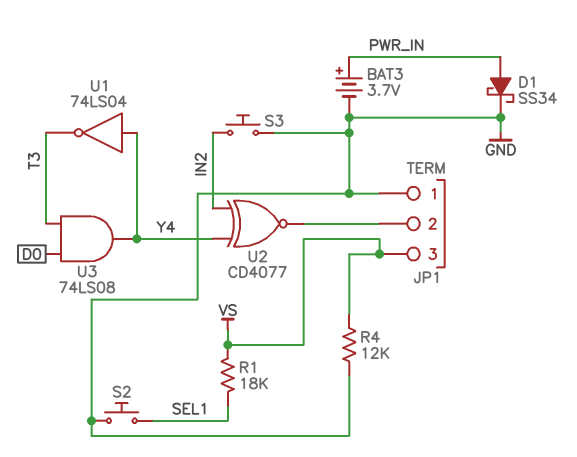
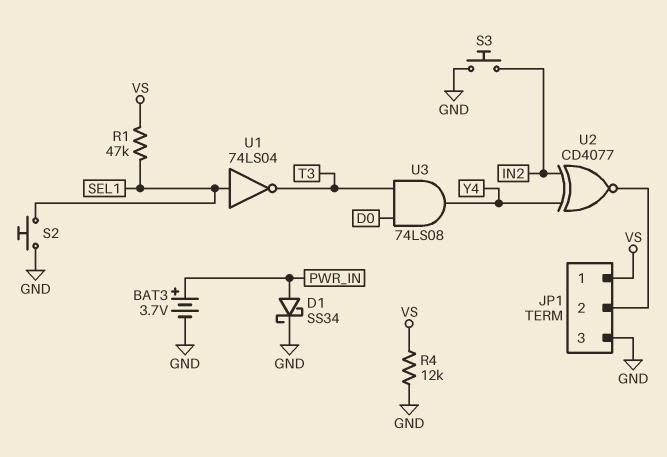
JP1 pin 1: GND -> VS
JP1 pin 3: VS -> GND
R1: 18k (SEL1, VS) -> 47k (SEL1, VS)
U1: NOT 74LS04 (in Y4, out T3) -> NOT 74LS04 (in SEL1, out T3)

